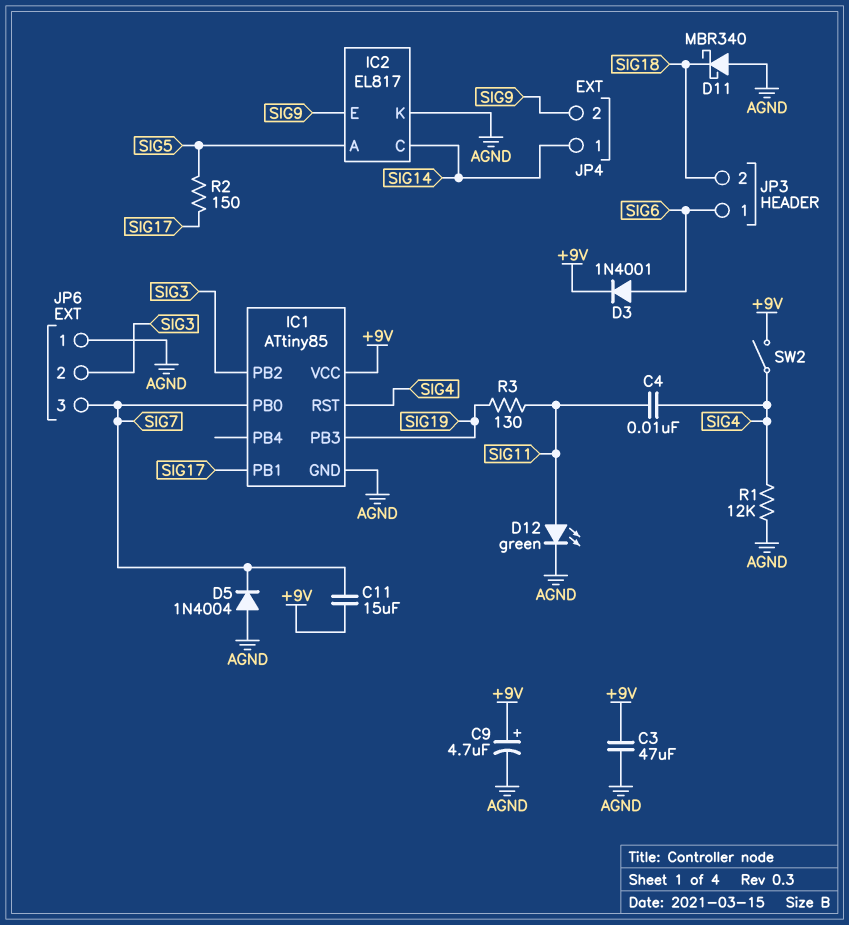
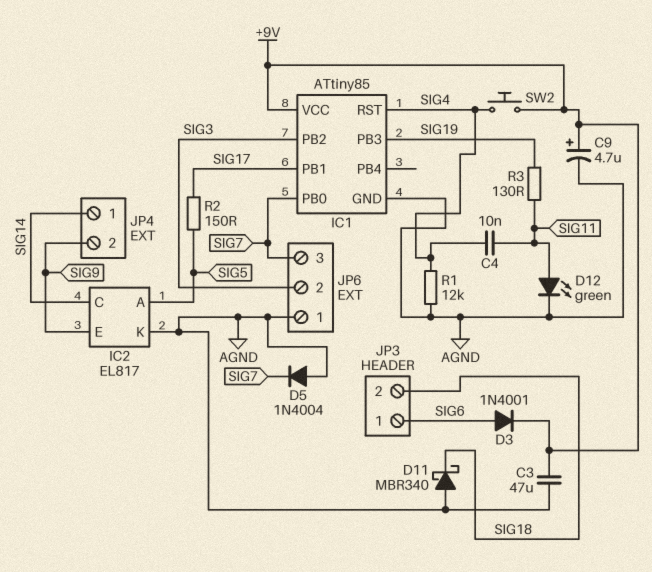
C11: 15uF (+9V, SIG7) -> none
SW2: switch (+9V, SIG4) -> button (+9V, SIG4)

